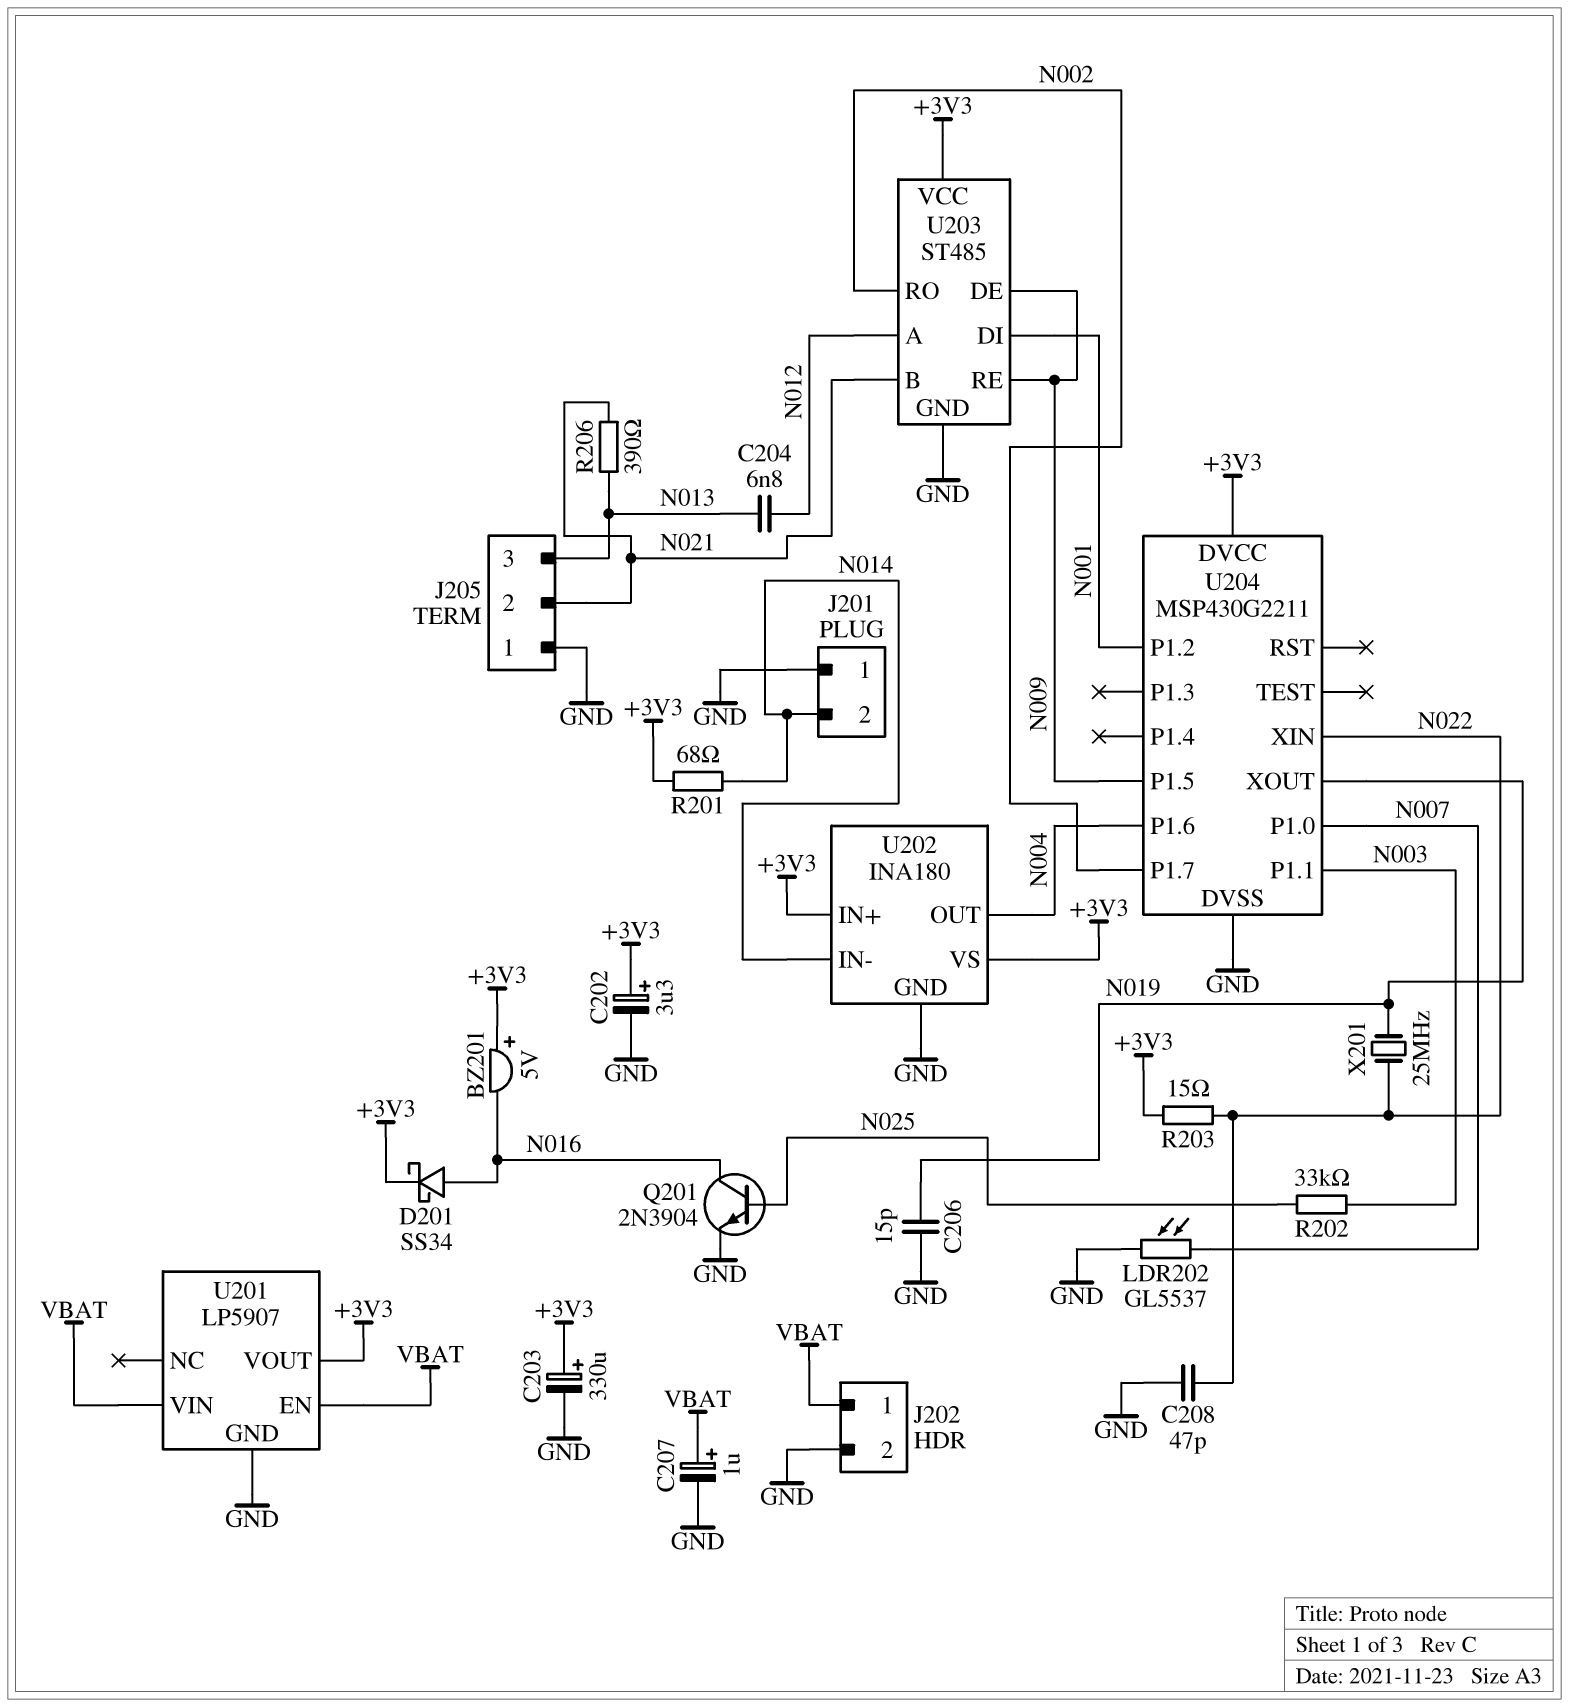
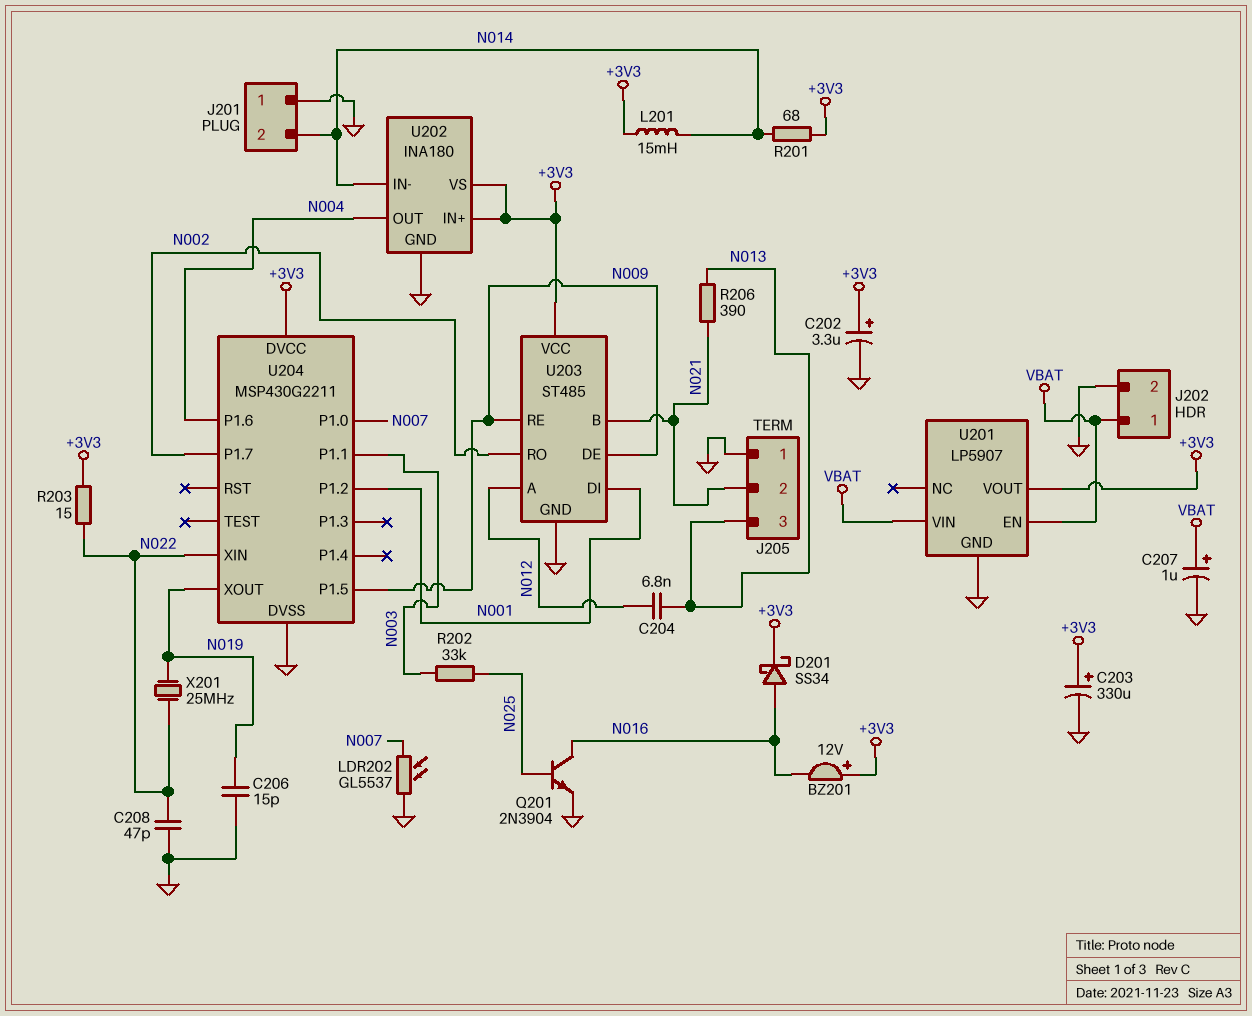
BZ201: buzzer 5V (plus +3V3, minus N016) -> buzzer 12V (plus +3V3, minus N016)
L201: none -> 15mH (+3V3, N014)

